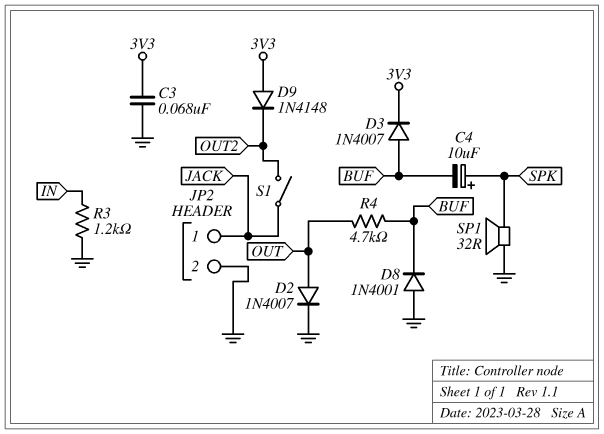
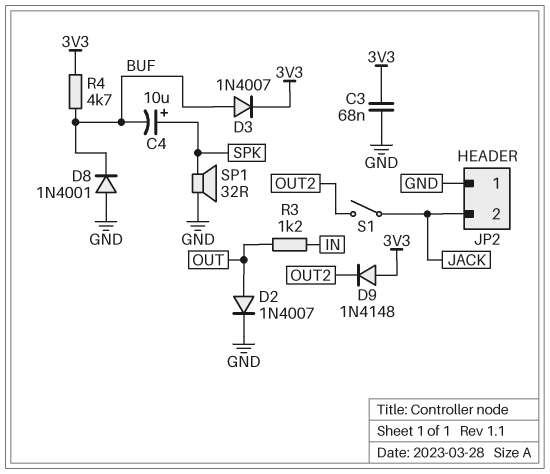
JP2 pin 1: JACK -> GND
JP2 pin 2: GND -> JACK
R3: 1.2k (GND, IN) -> 1.2k (IN, OUT)
R4: 4.7k (BUF, OUT) -> 4.7k (3V3, BUF)

